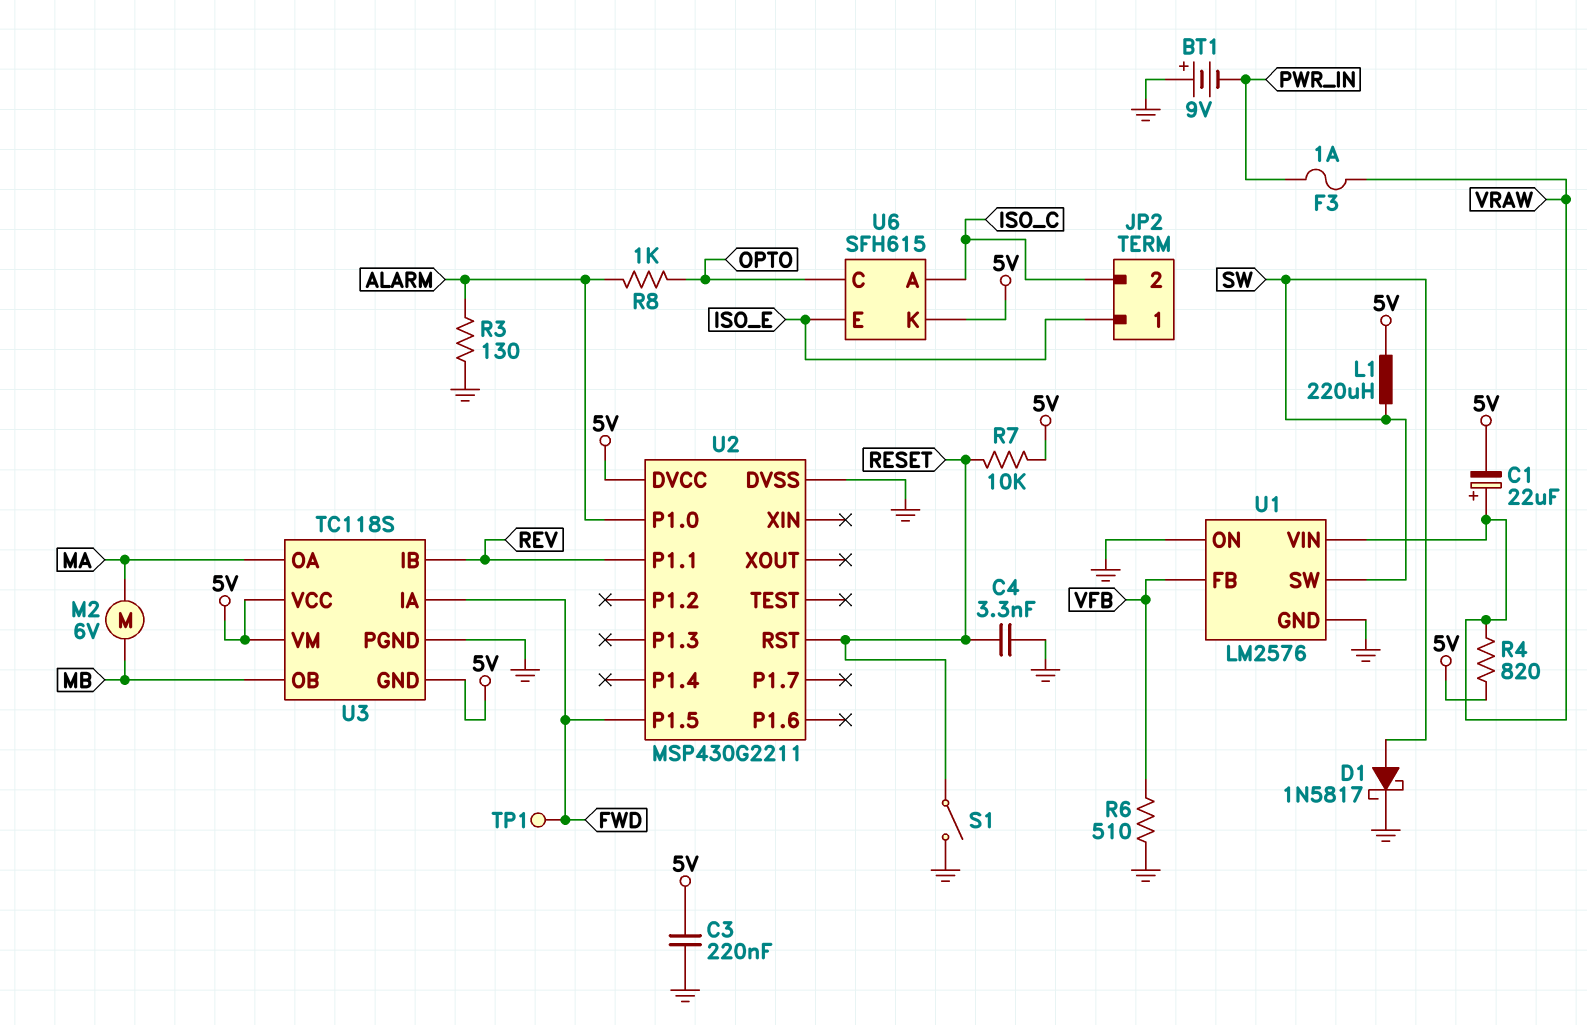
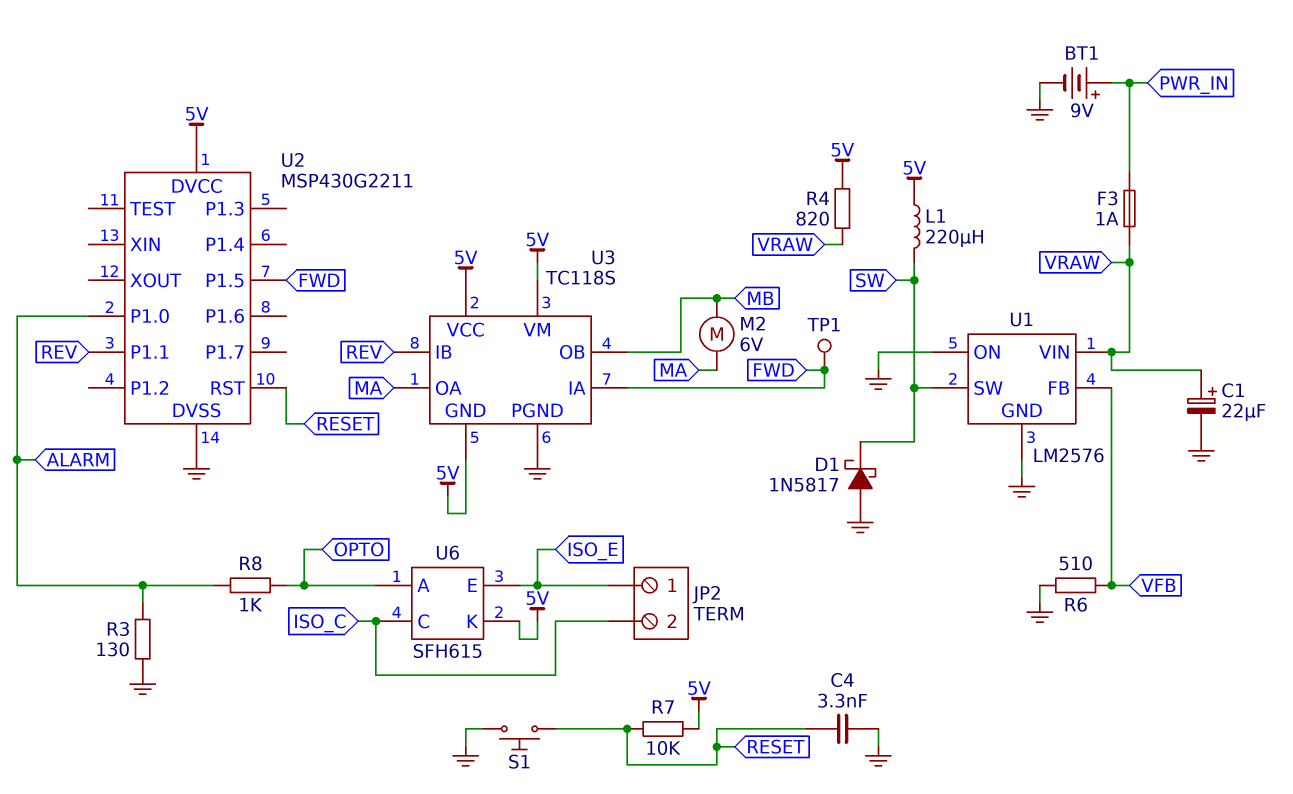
BT1: 9V (plus GND, minus PWR_IN) -> 9V (plus PWR_IN, minus GND)
C1: 22uF (plus VRAW, minus 5V) -> 22uF (plus VRAW, minus GND)
C3: 220nF (5V, GND) -> none
D1: schottky 1N5817 (A SW, K GND) -> schottky 1N5817 (A GND, K SW)
S1: switch (GND, RESET) -> button (GND, RESET)
U6 pin A: ISO_C -> OPTO
U6 pin C: OPTO -> ISO_C

